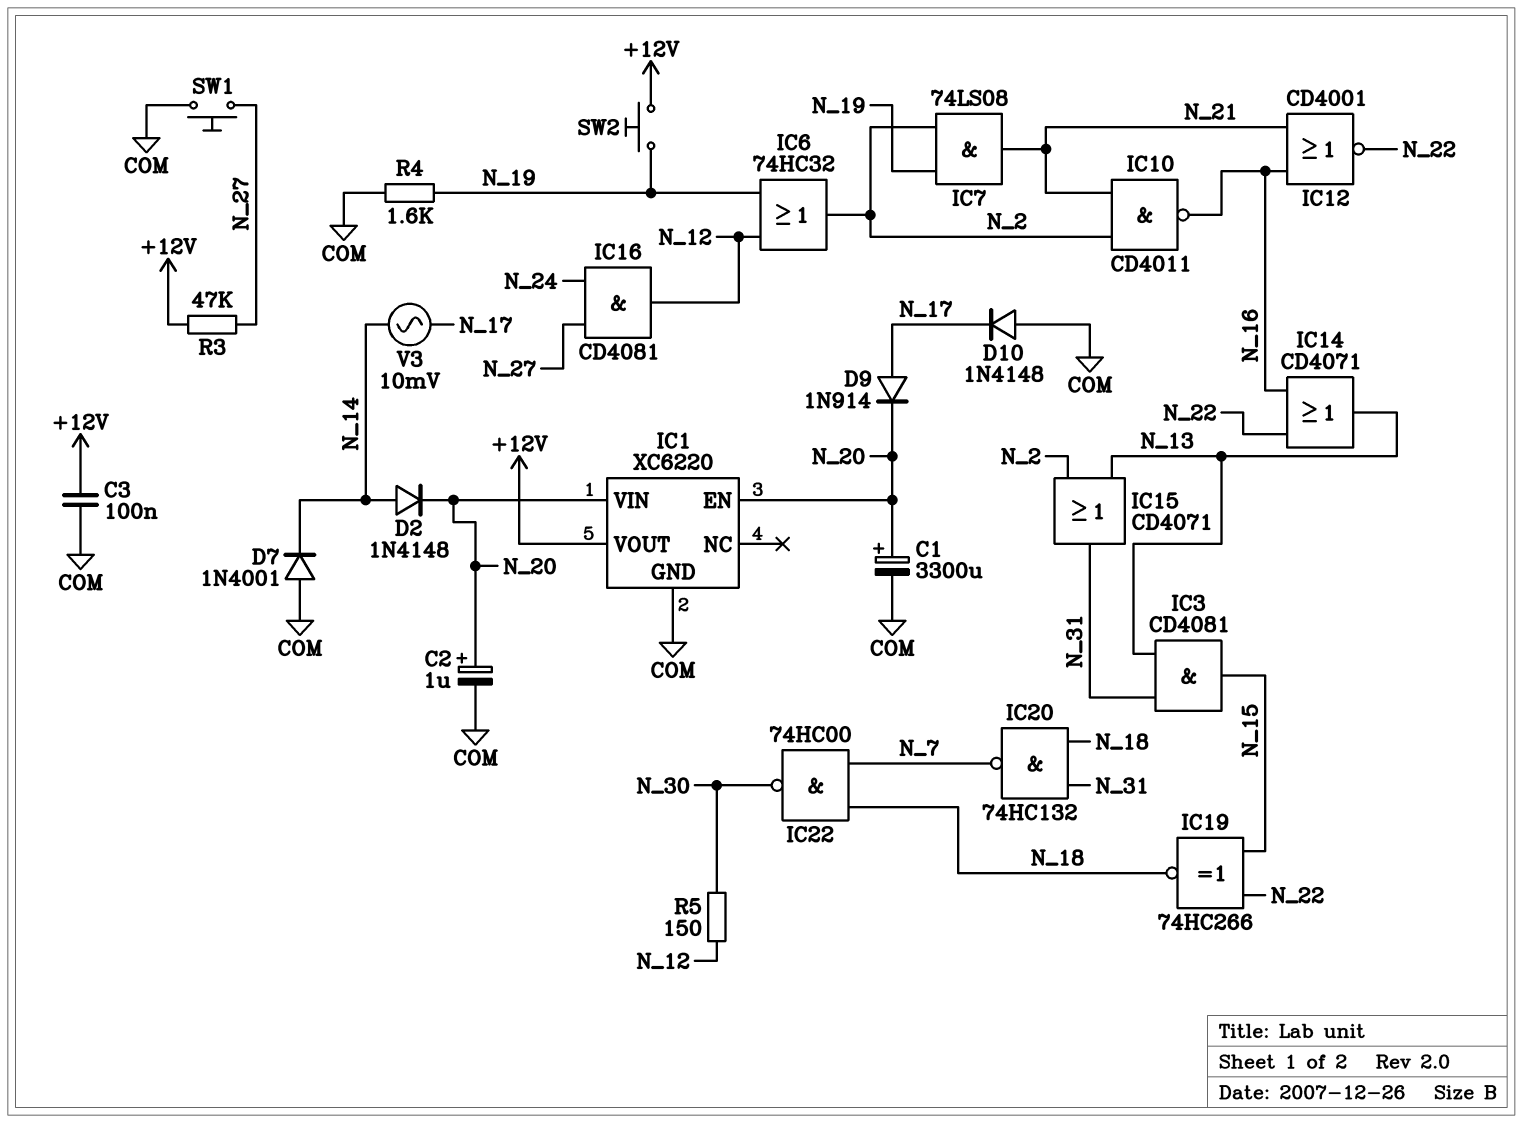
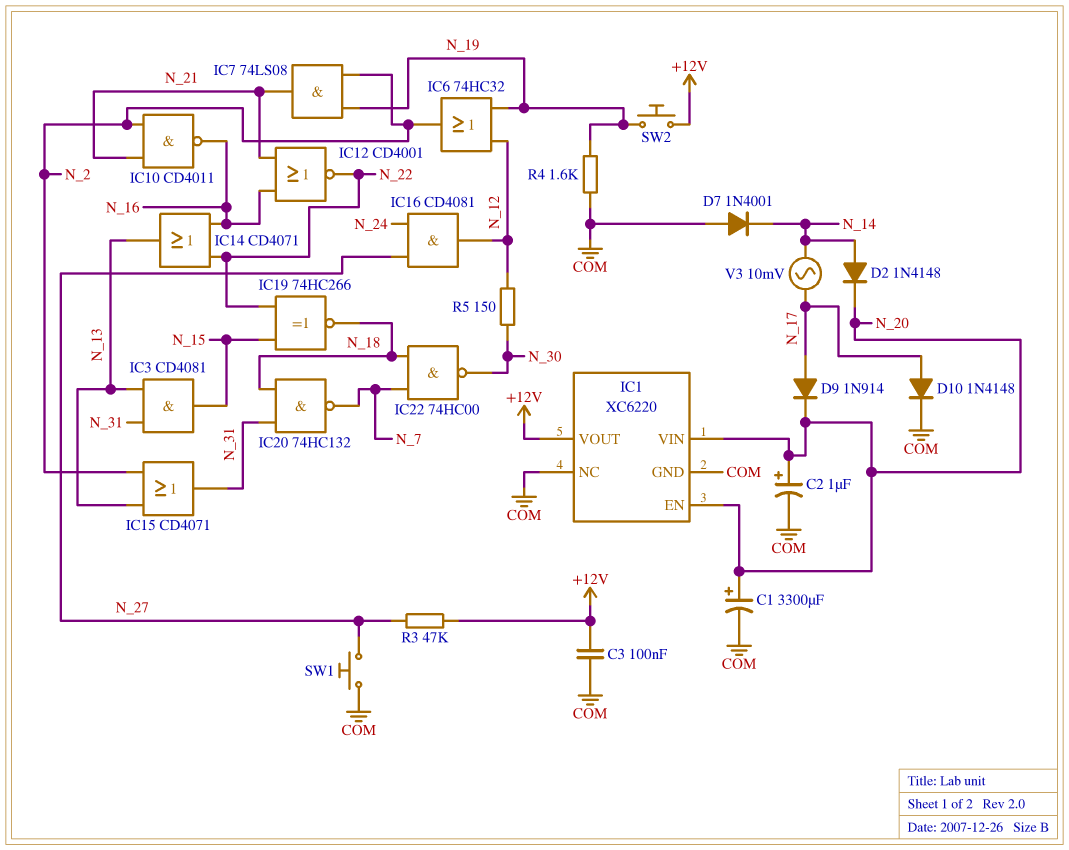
D10: diode 1N4148 (A COM, K N_17) -> diode 1N4148 (A N_17, K COM)
IC1 pin NC: none -> COM

